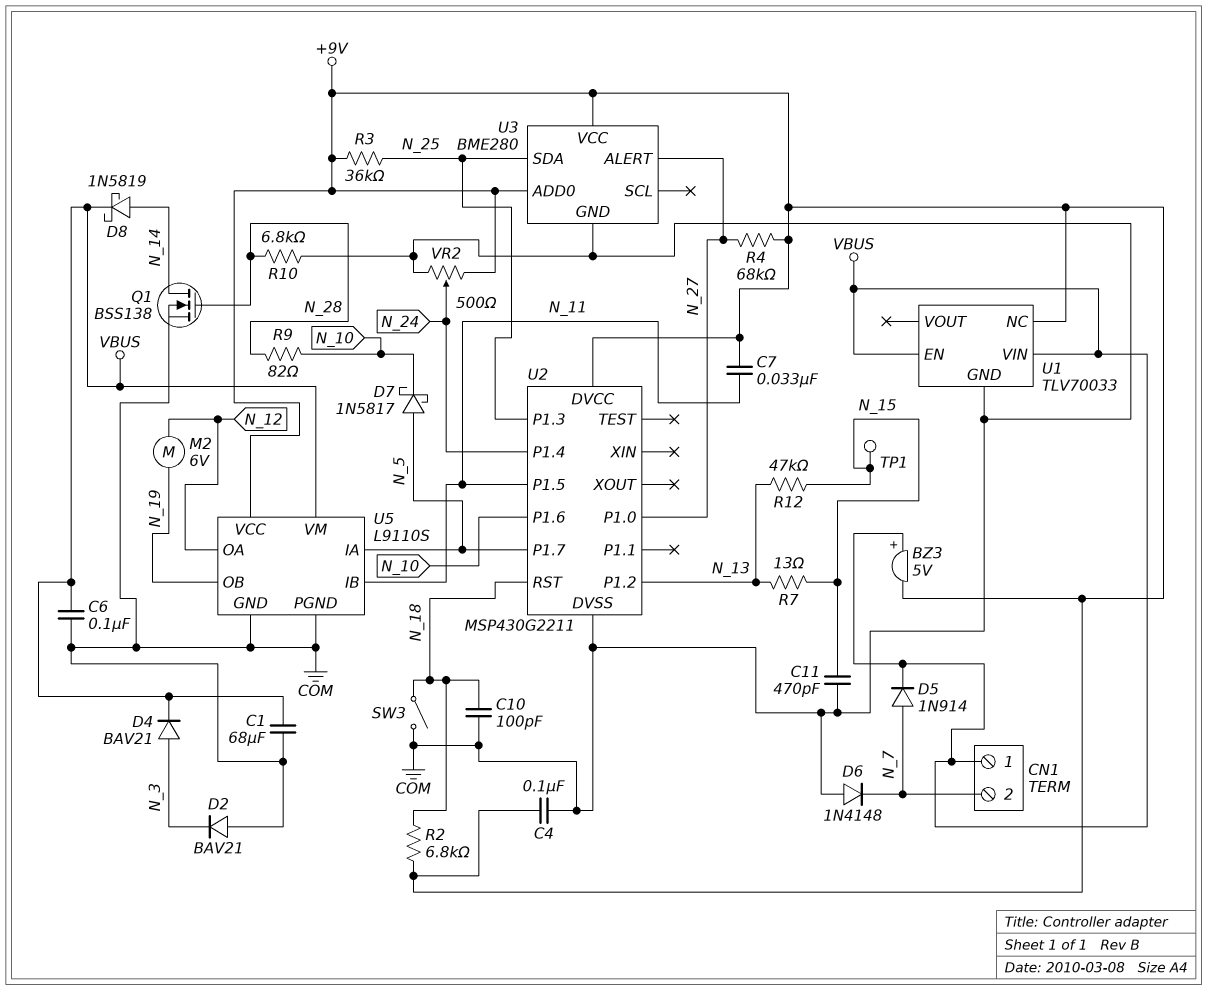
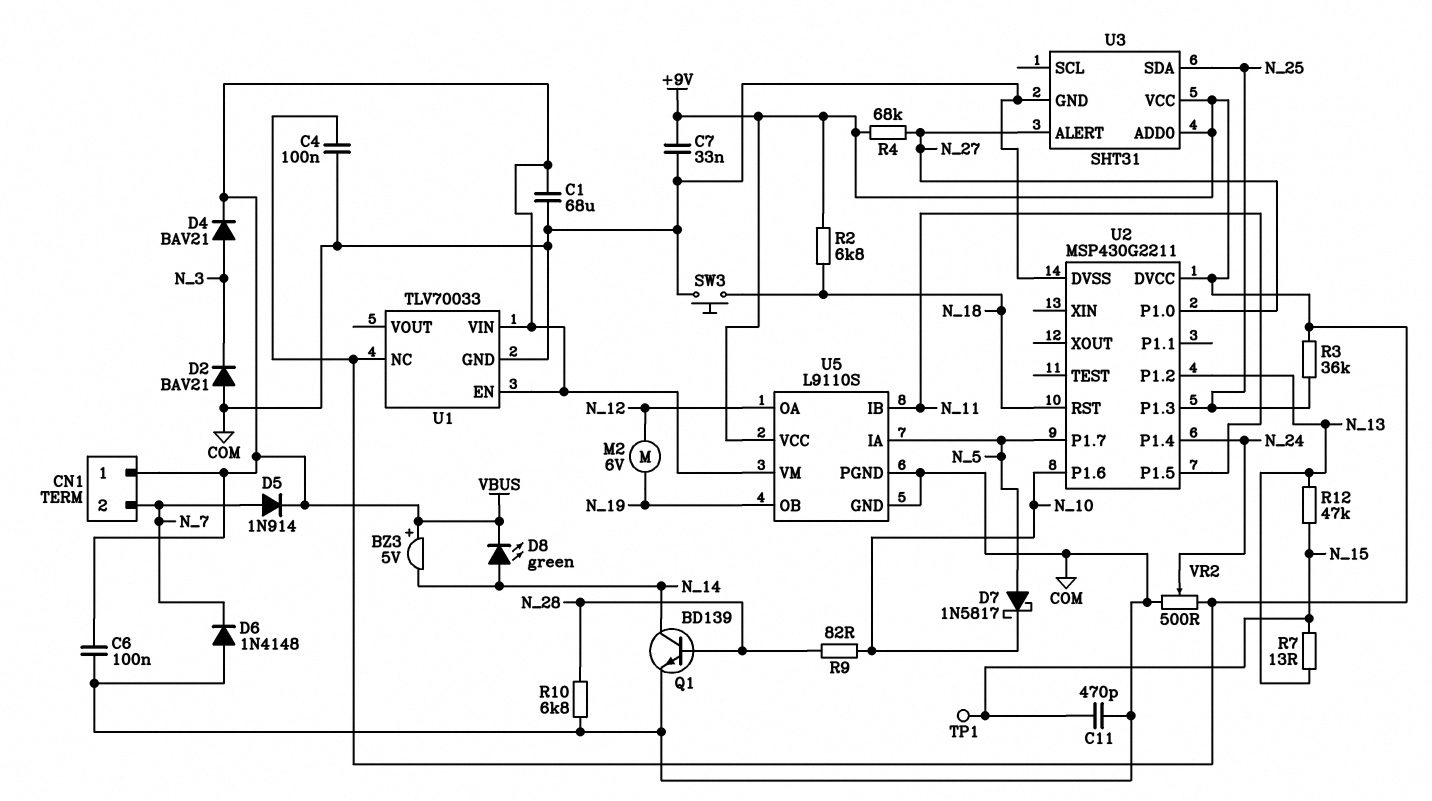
BZ3: buzzer 5V (plus VBUS, minus +9V) -> buzzer 5V (plus VBUS, minus N_14)
C7: 33nF (+9V, N_11) -> 33nF (+9V, COM)
C10: 100pF (COM, N_18) -> none
D8: schottky 1N5819 (A N_14, K VBUS) -> LED green (A N_14, K VBUS)
Q1: NMOS BSS138 (G N_28, D N_14, S COM) -> NPN BD139 (B N_28, C N_14, E COM)
SW3: switch (COM, N_18) -> button (COM, N_18)
U3: BME280 -> SHT31

